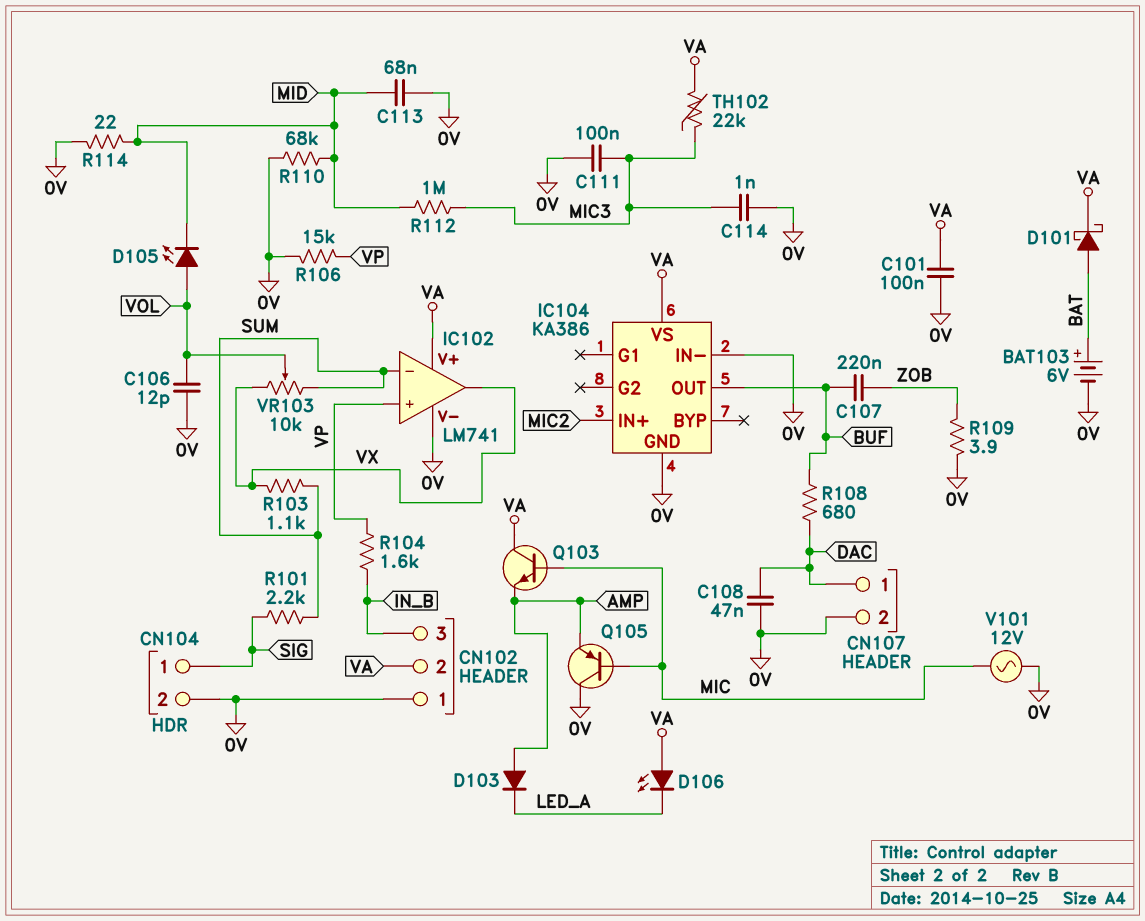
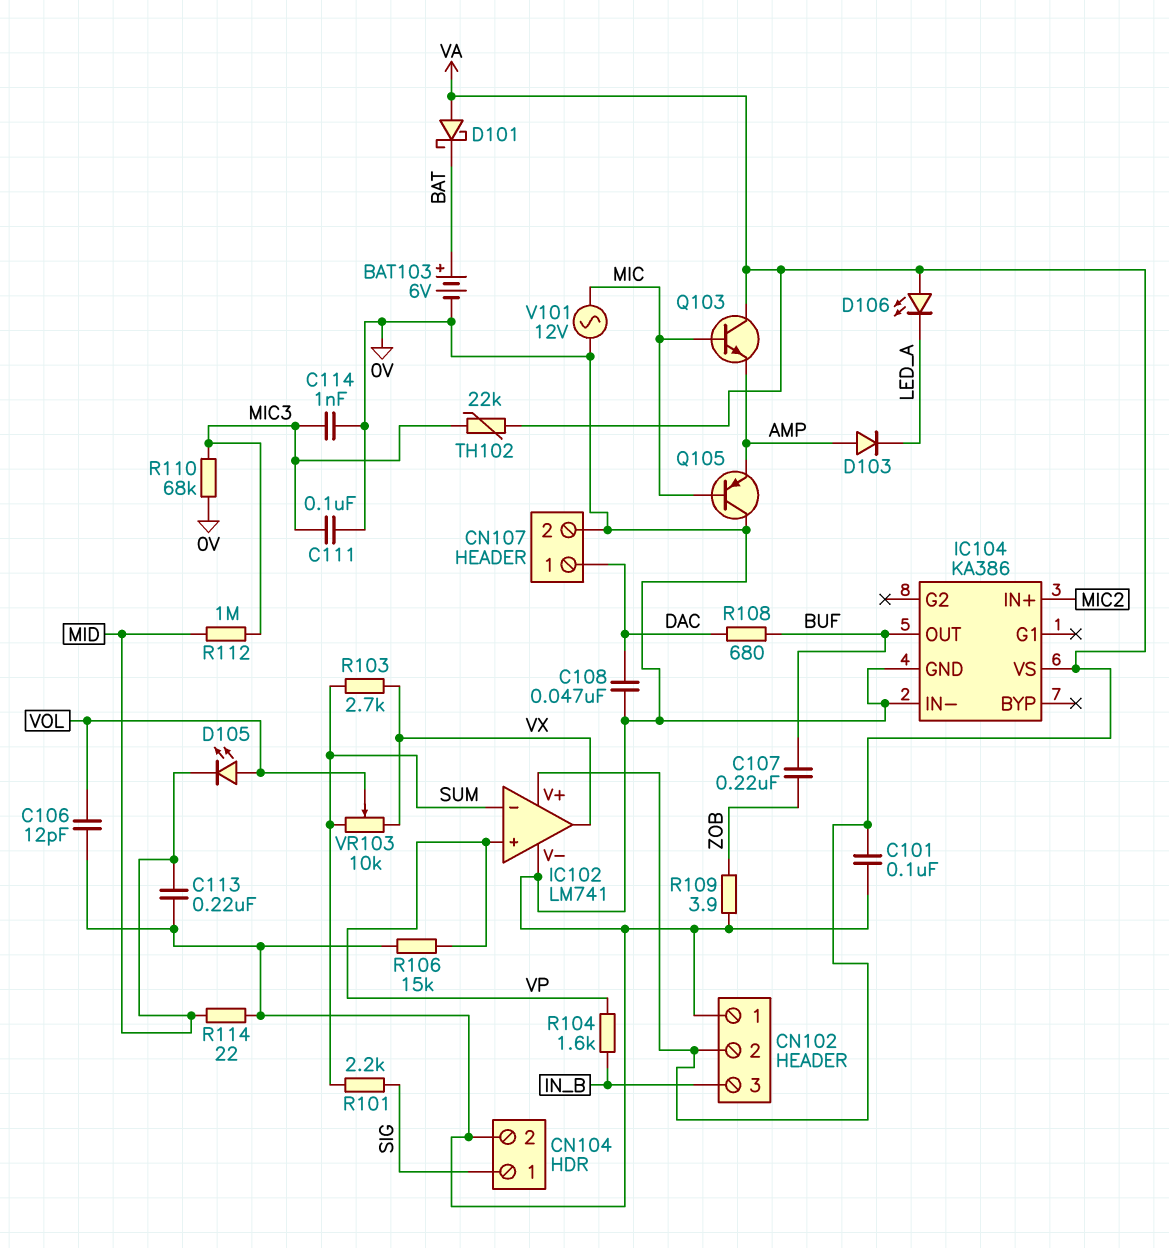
C113: 68nF (0V, MID) -> 220nF (0V, MID)
D101: schottky (A BAT, K VA) -> schottky (A VA, K BAT)
R103: 1.1k (SUM, VX) -> 2.7k (SUM, VX)
R110: 68k (0V, MID) -> 68k (0V, MIC3)

